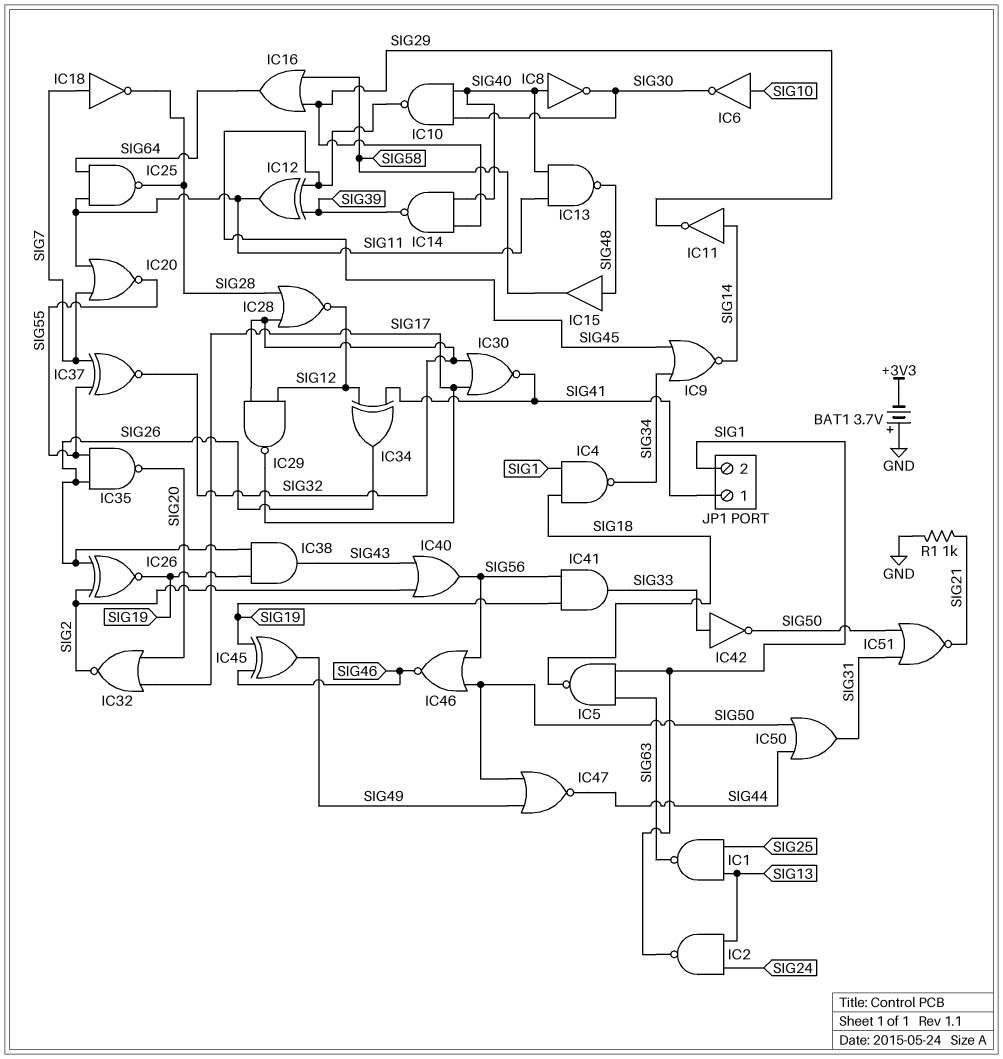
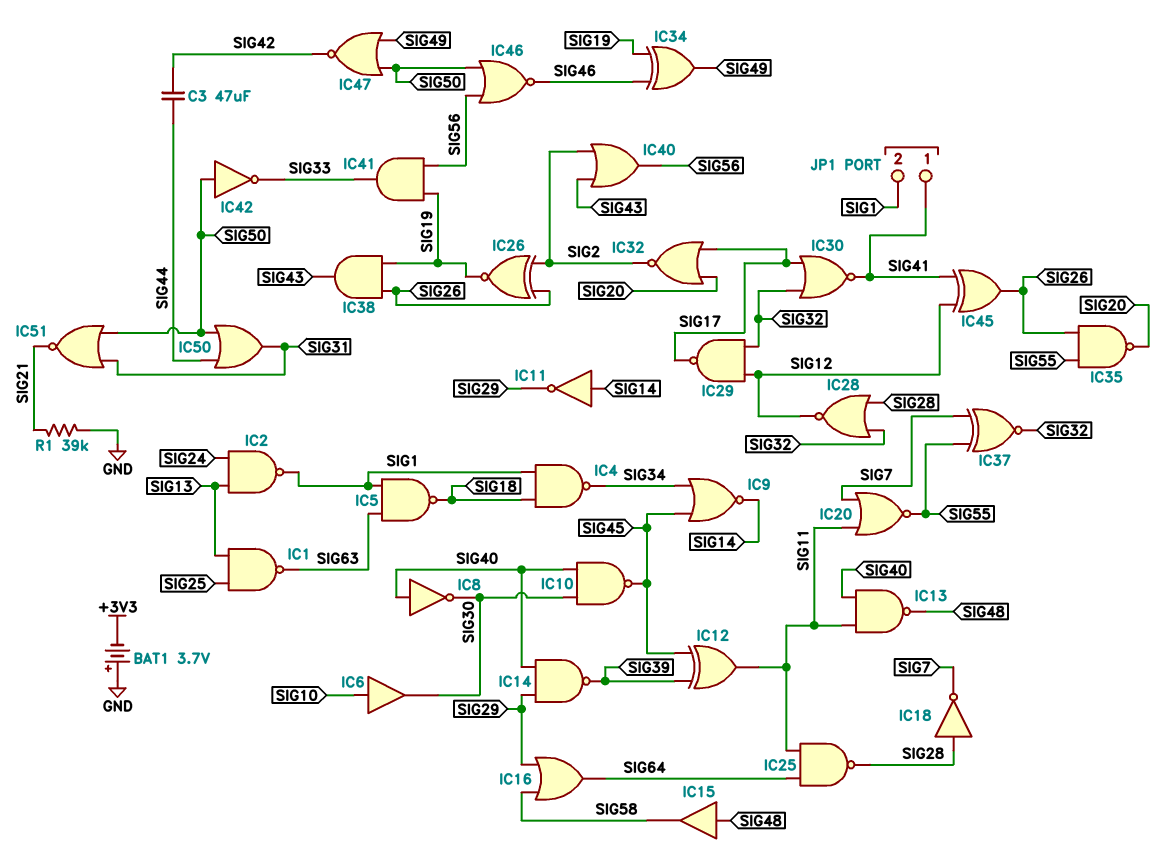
C3: none -> 47uF (SIG42, SIG44)
IC6: NOT (in SIG10, out SIG30) -> buffer (in SIG10, out SIG30)
IC18: NOT (in SIG7, out SIG28) -> NOT (in SIG28, out SIG7)
IC34: XOR (in SIG12, in SIG41, out SIG26) -> XOR (in SIG19, in SIG46, out SIG49)
IC42: NOT (in SIG33, out SIG50) -> NOT (in SIG50, out SIG33)
IC45: XOR (in SIG19, in SIG46, out SIG49) -> XOR (in SIG12, in SIG41, out SIG26)
IC47: NOR (in SIG49, in SIG50, out SIG44) -> NOR (in SIG49, in SIG50, out SIG42)
R1: 1k (GND, SIG21) -> 39k (GND, SIG21)

